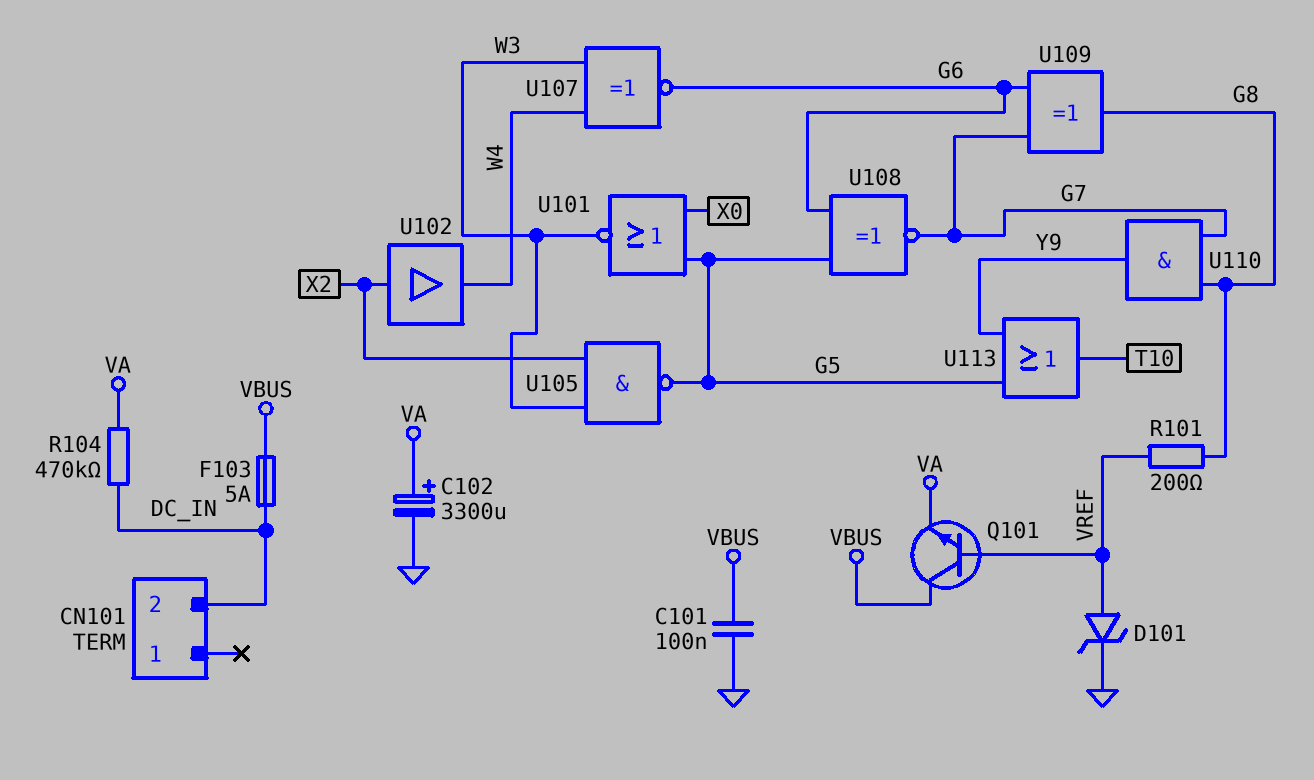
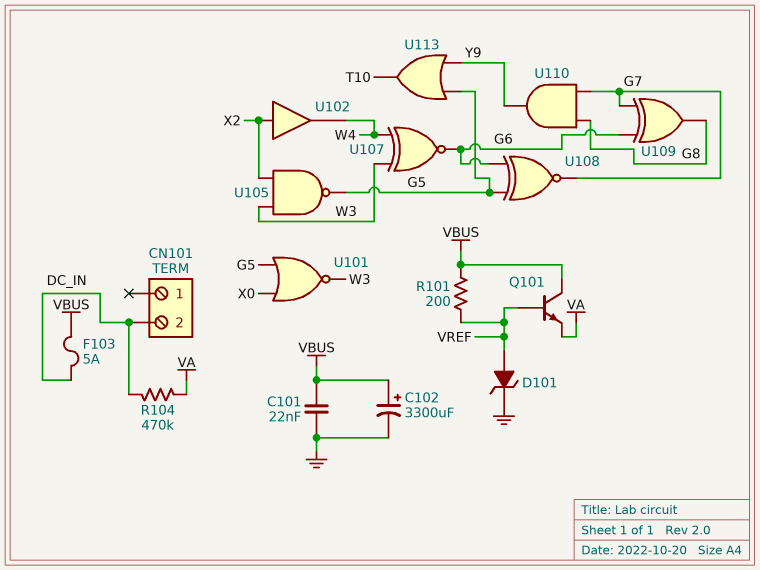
C101: 100nF (GND, VBUS) -> 22nF (GND, VBUS)
C102: 3300uF (plus VA, minus GND) -> 3300uF (plus VBUS, minus GND)
R101: 200 (G8, VREF) -> 200 (VBUS, VREF)

